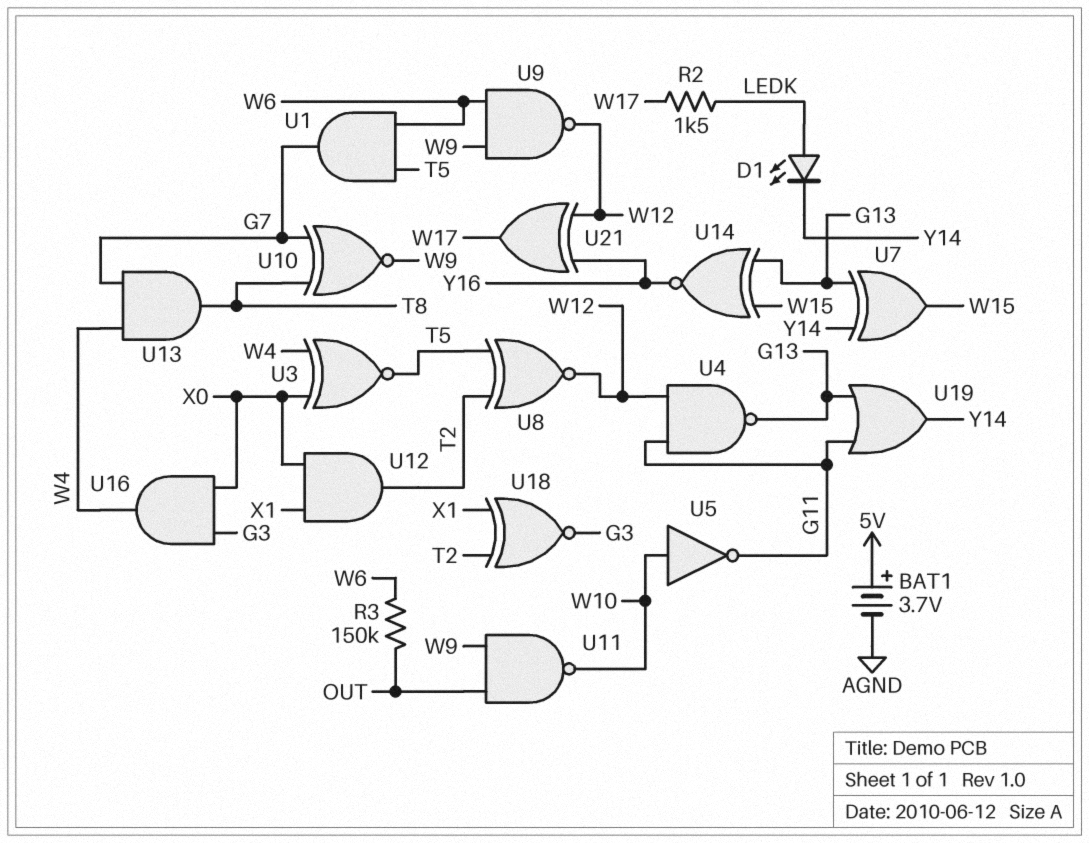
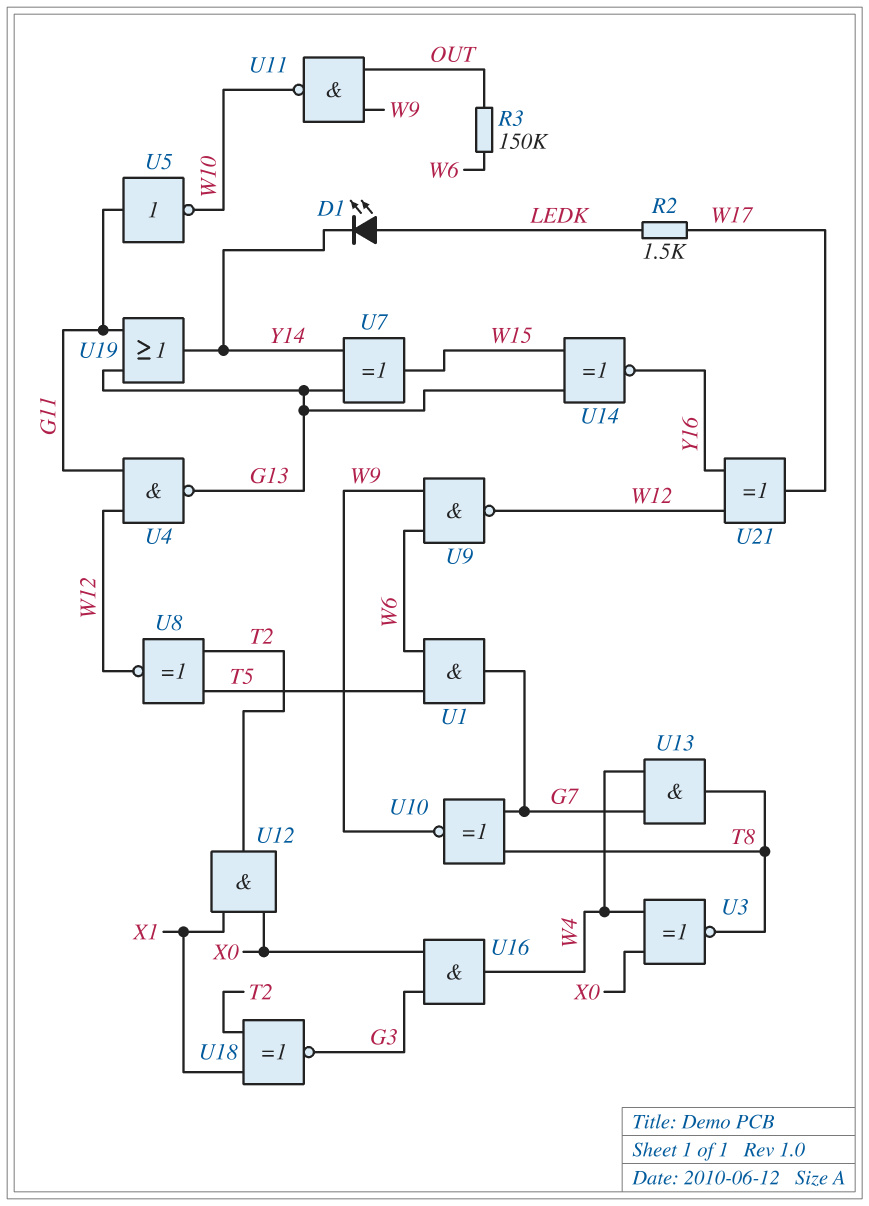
BAT1: 3.7V (plus 5V, minus AGND) -> none
U3: XNOR (in W4, in X0, out T5) -> XNOR (in W4, in X0, out T8)
U5: NOT (in W10, out G11) -> NOT (in G11, out W10)

